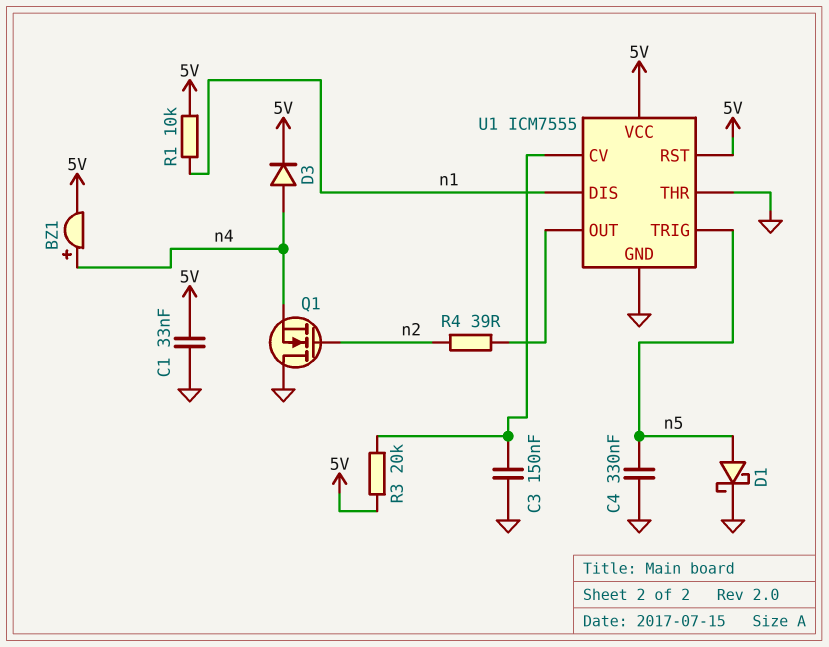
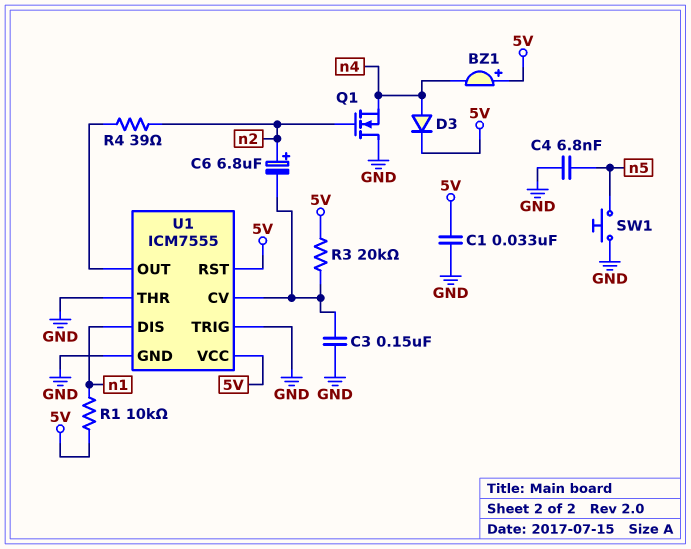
BZ1: buzzer (plus n4, minus 5V) -> buzzer (plus 5V, minus n4)
C4: 330nF (GND, n5) -> 6.8nF (GND, n5)
C6: none -> 6.8uF (plus n2, minus U1/CV)
D1: schottky (A n5, K GND) -> none
SW1: none -> button (GND, n5)
U1 pin TRIG: n5 -> GND

